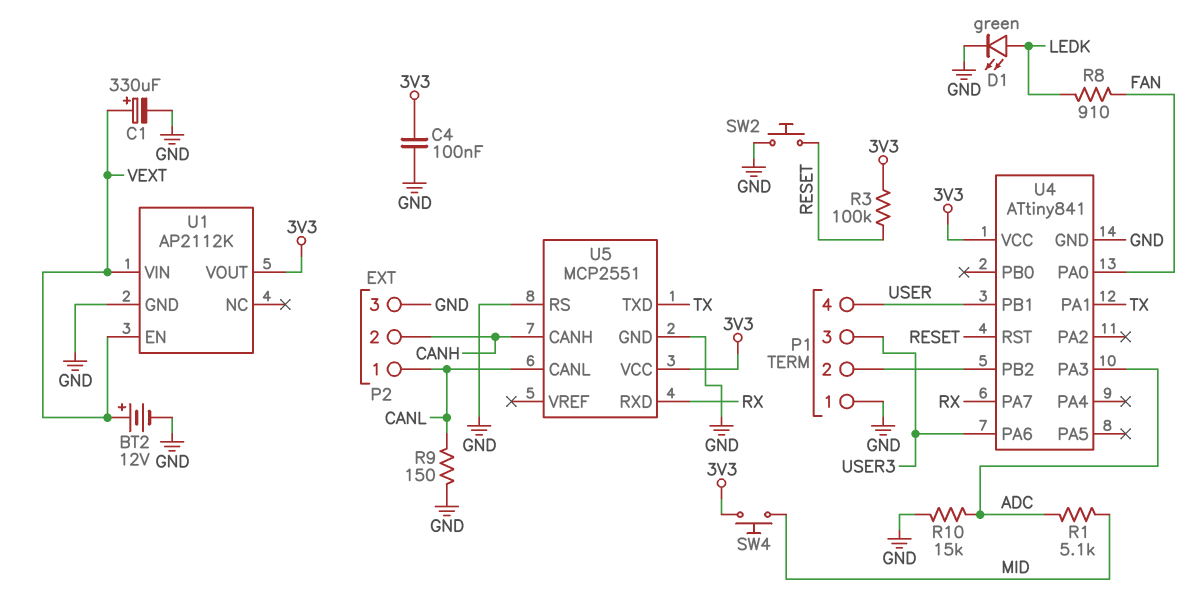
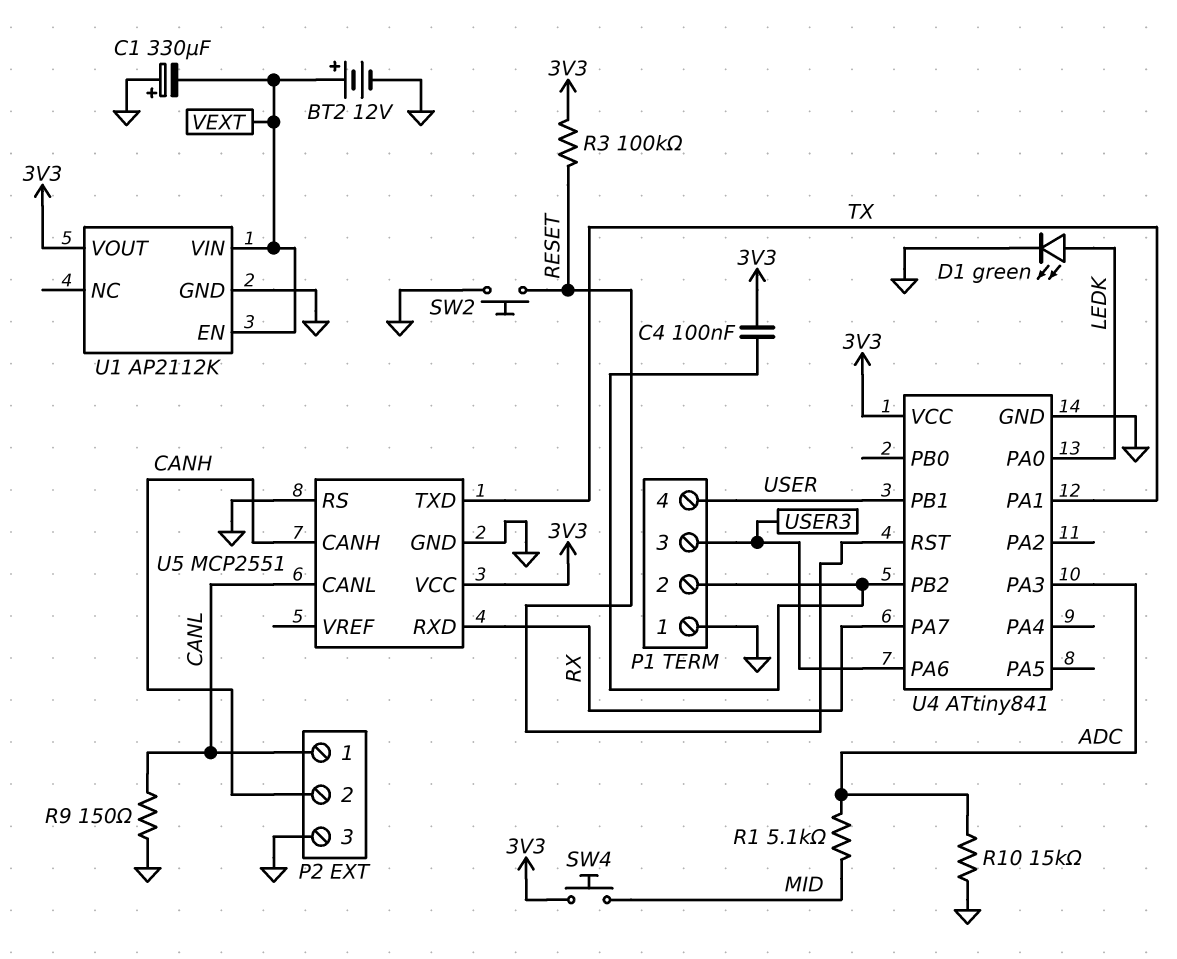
C1: 330uF (plus VEXT, minus GND) -> 330uF (plus GND, minus VEXT)
C4: 100nF (3V3, GND) -> 100nF (3V3, P1/2)
R8: 910 (FAN, LEDK) -> none
U4 pin PA0: FAN -> LEDK

